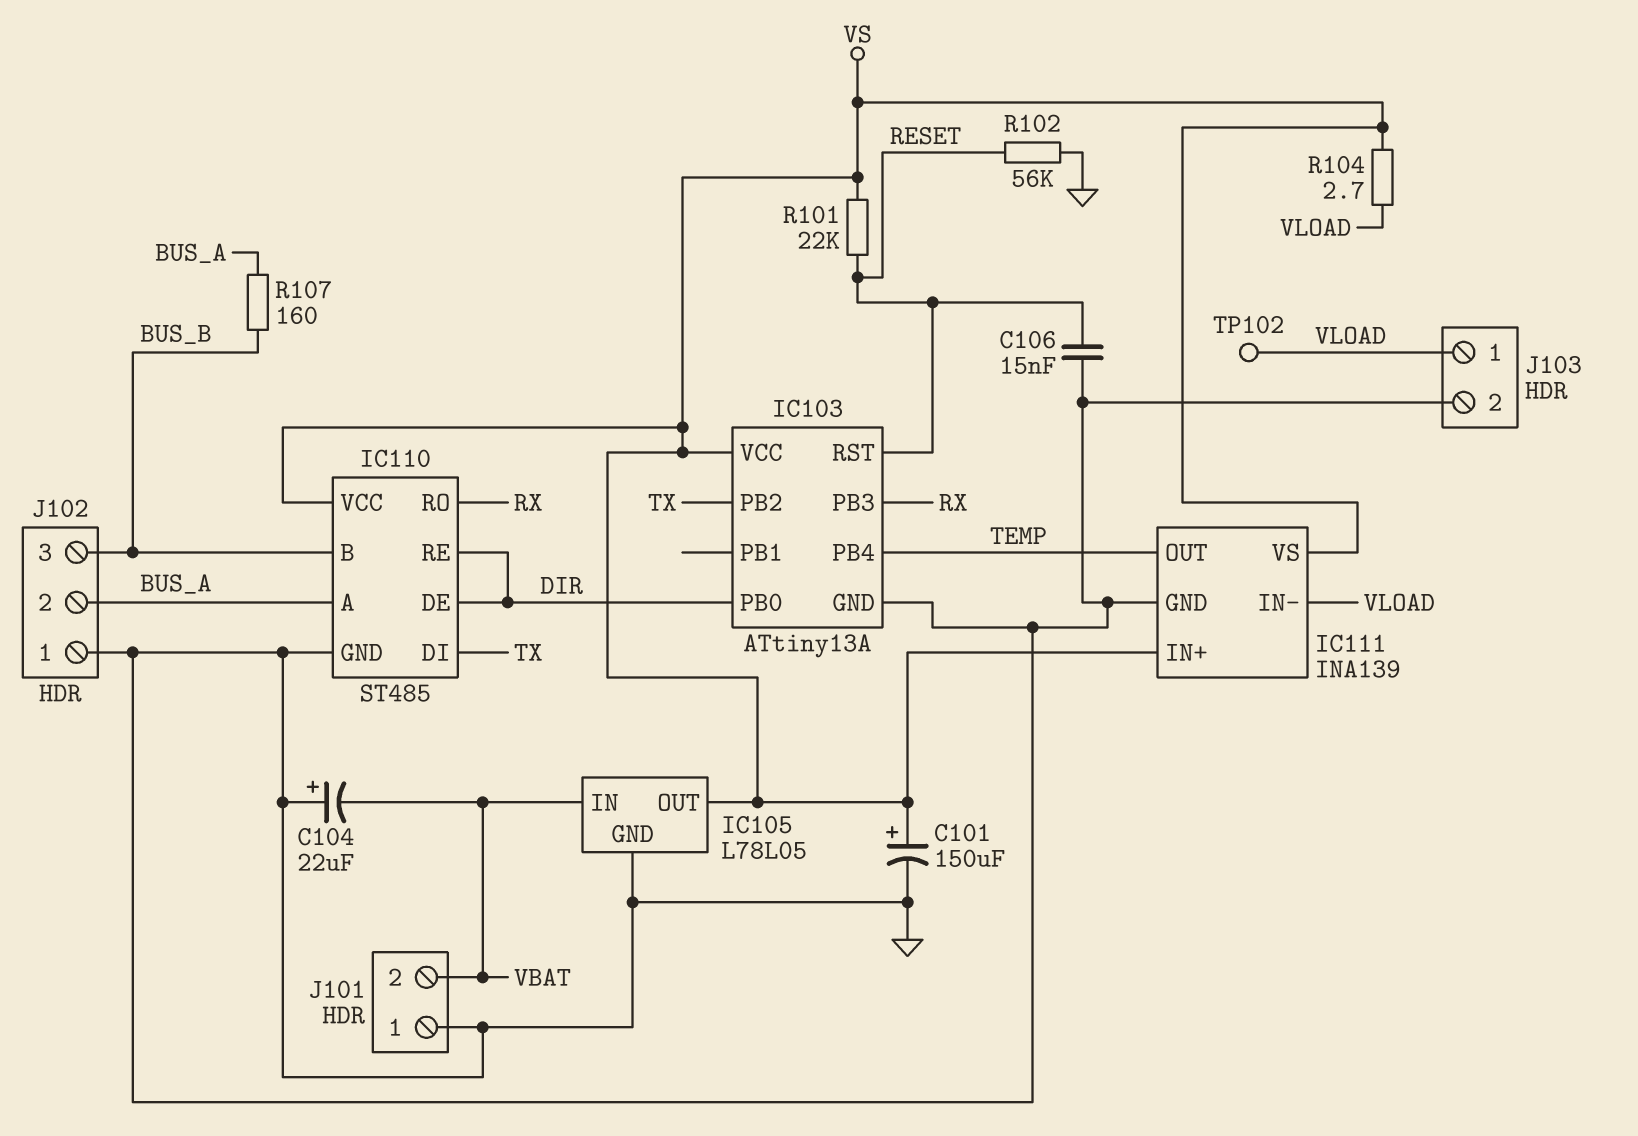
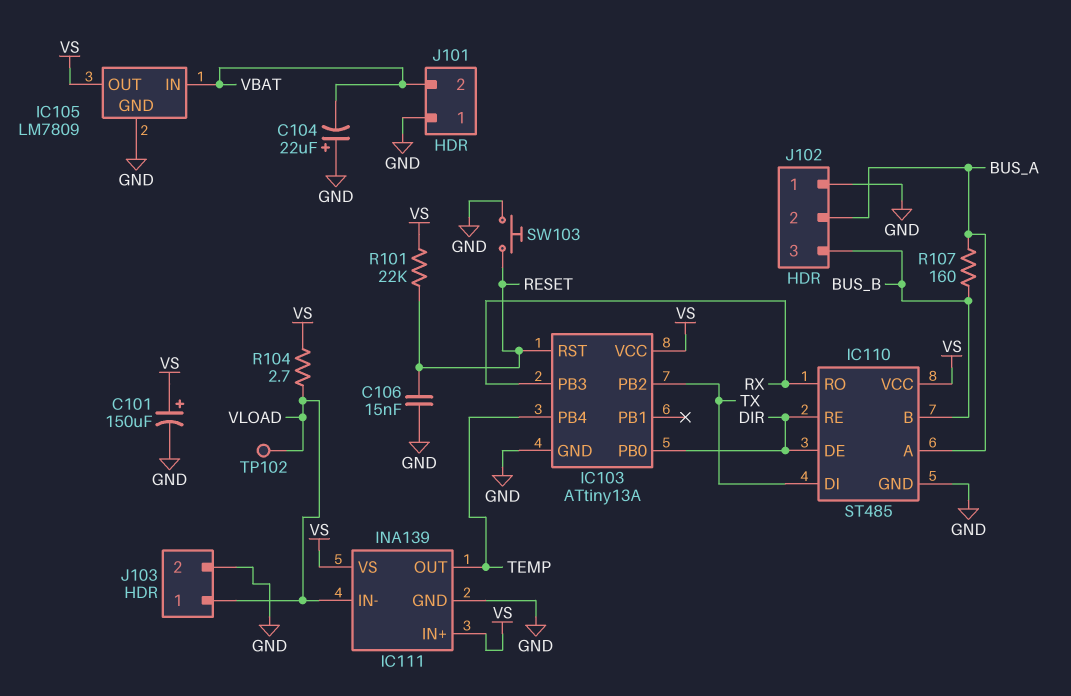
IC105: L78L05 -> LM7809
R102: 56k (GND, RESET) -> none
SW103: none -> button (GND, RESET)

